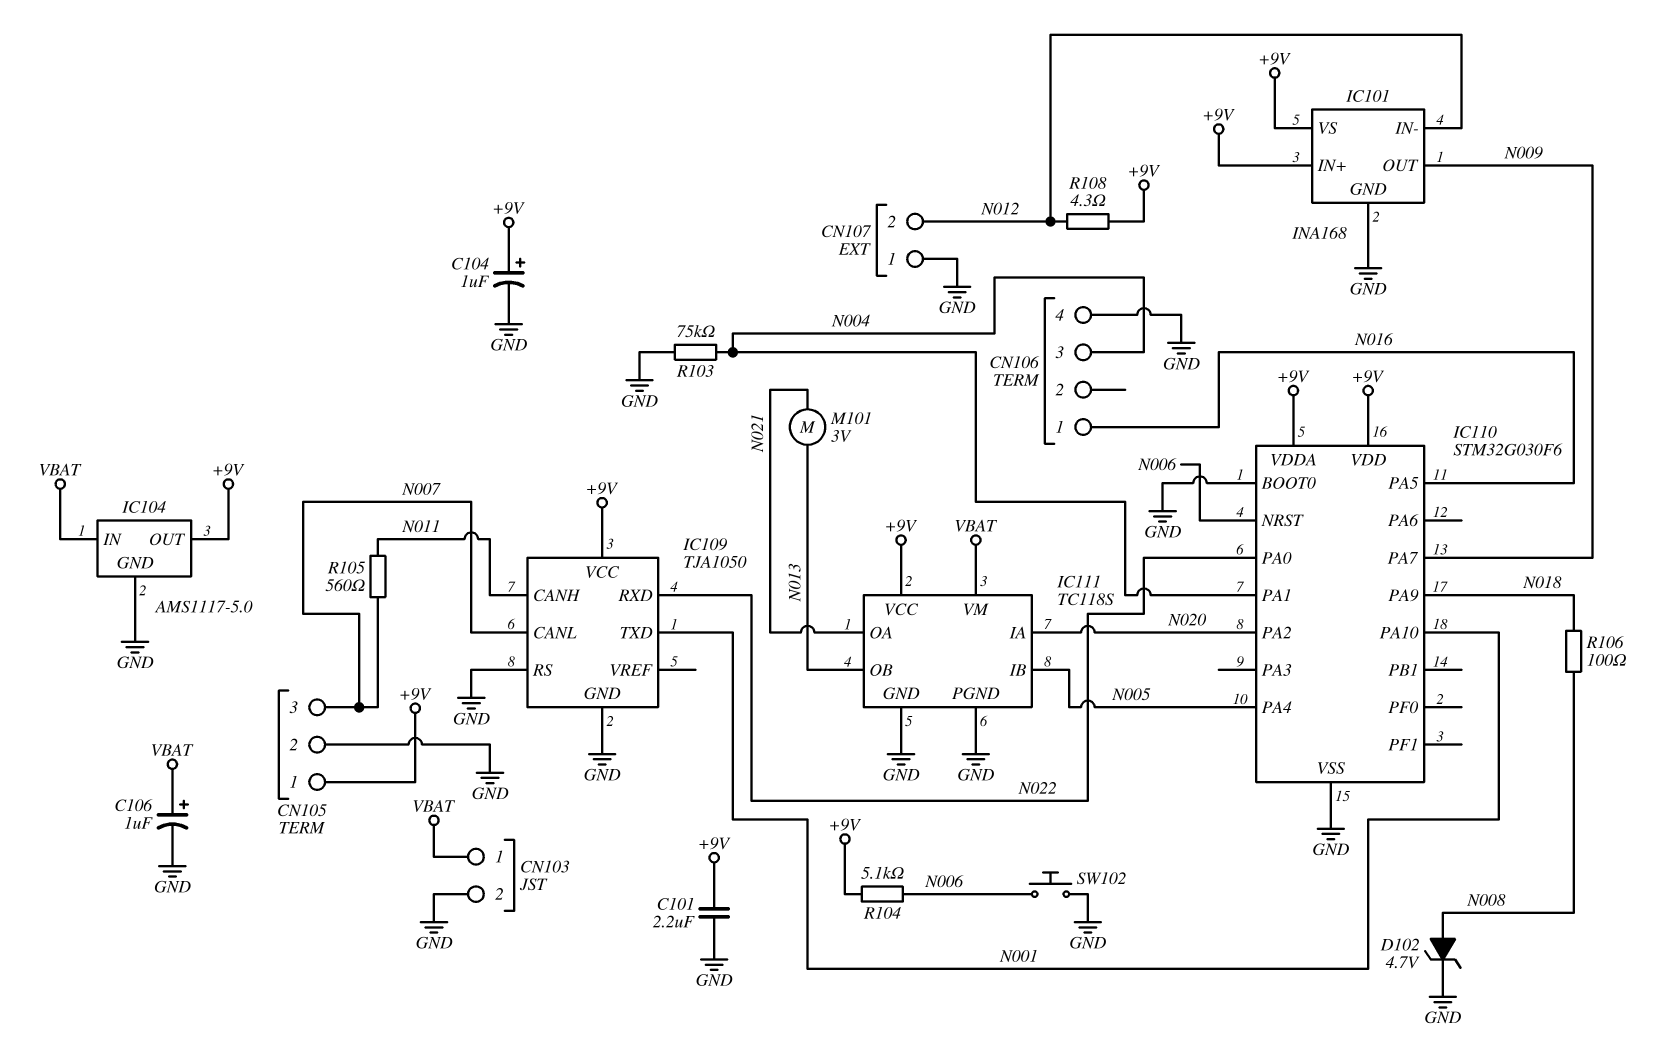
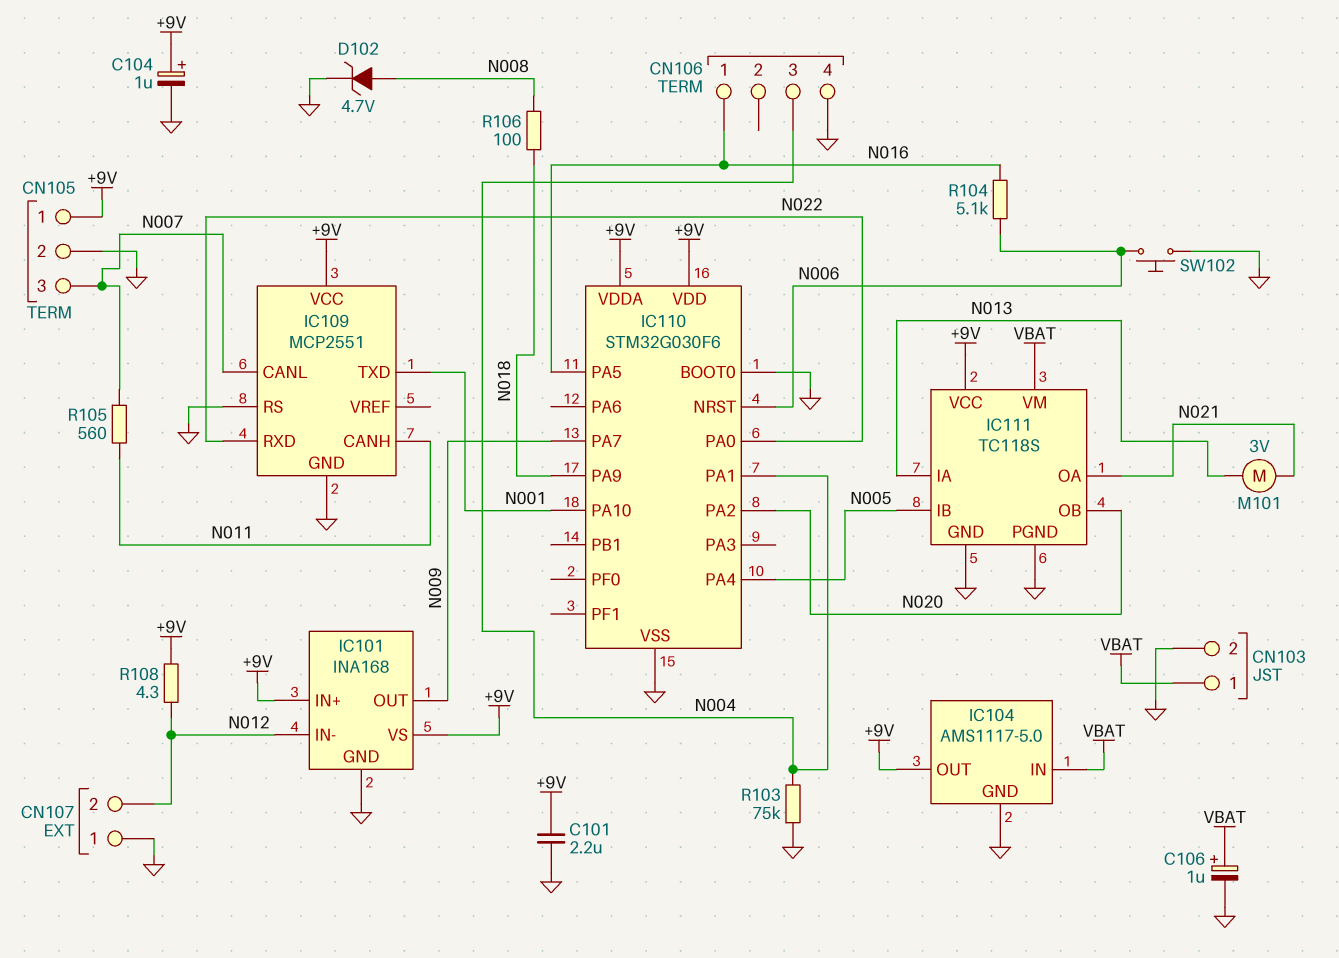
IC109: TJA1050 -> MCP2551
IC111 pin IA: N020 -> N013
IC111 pin OB: N013 -> N020
R104: 5.1k (+9V, N006) -> 5.1k (N006, N016)

